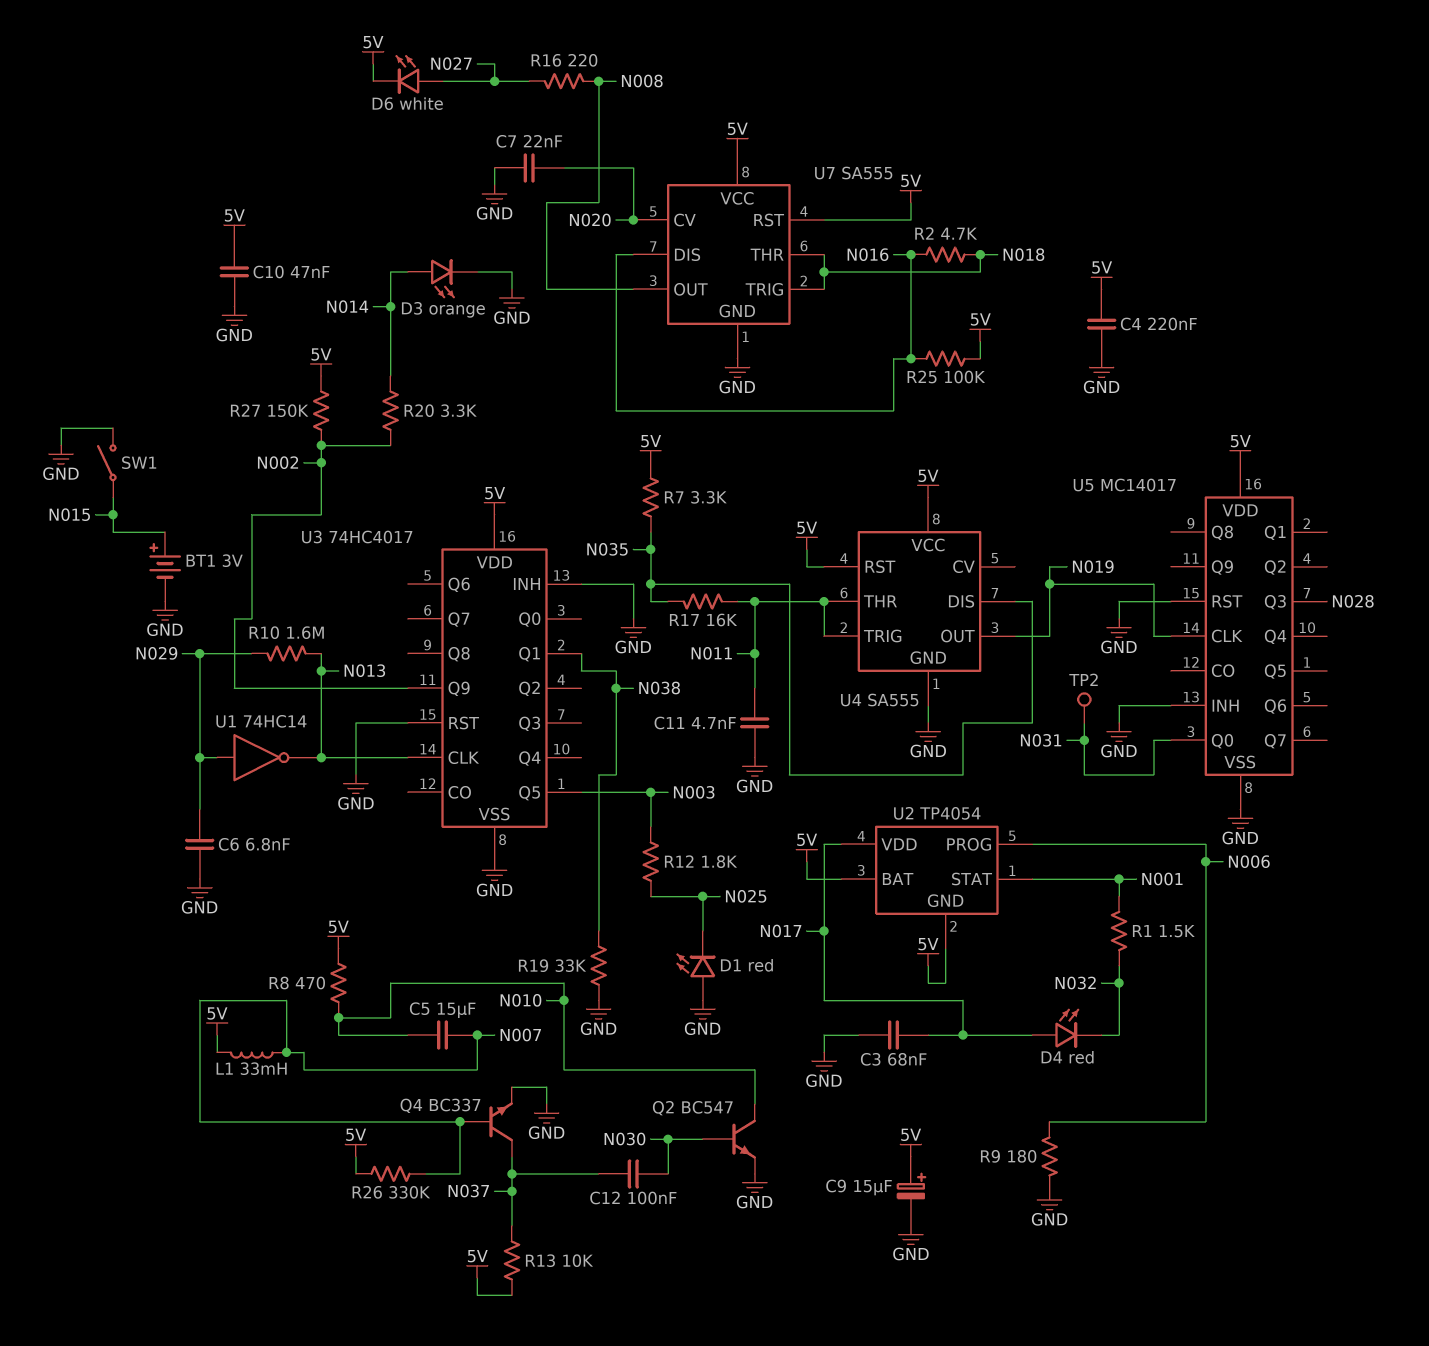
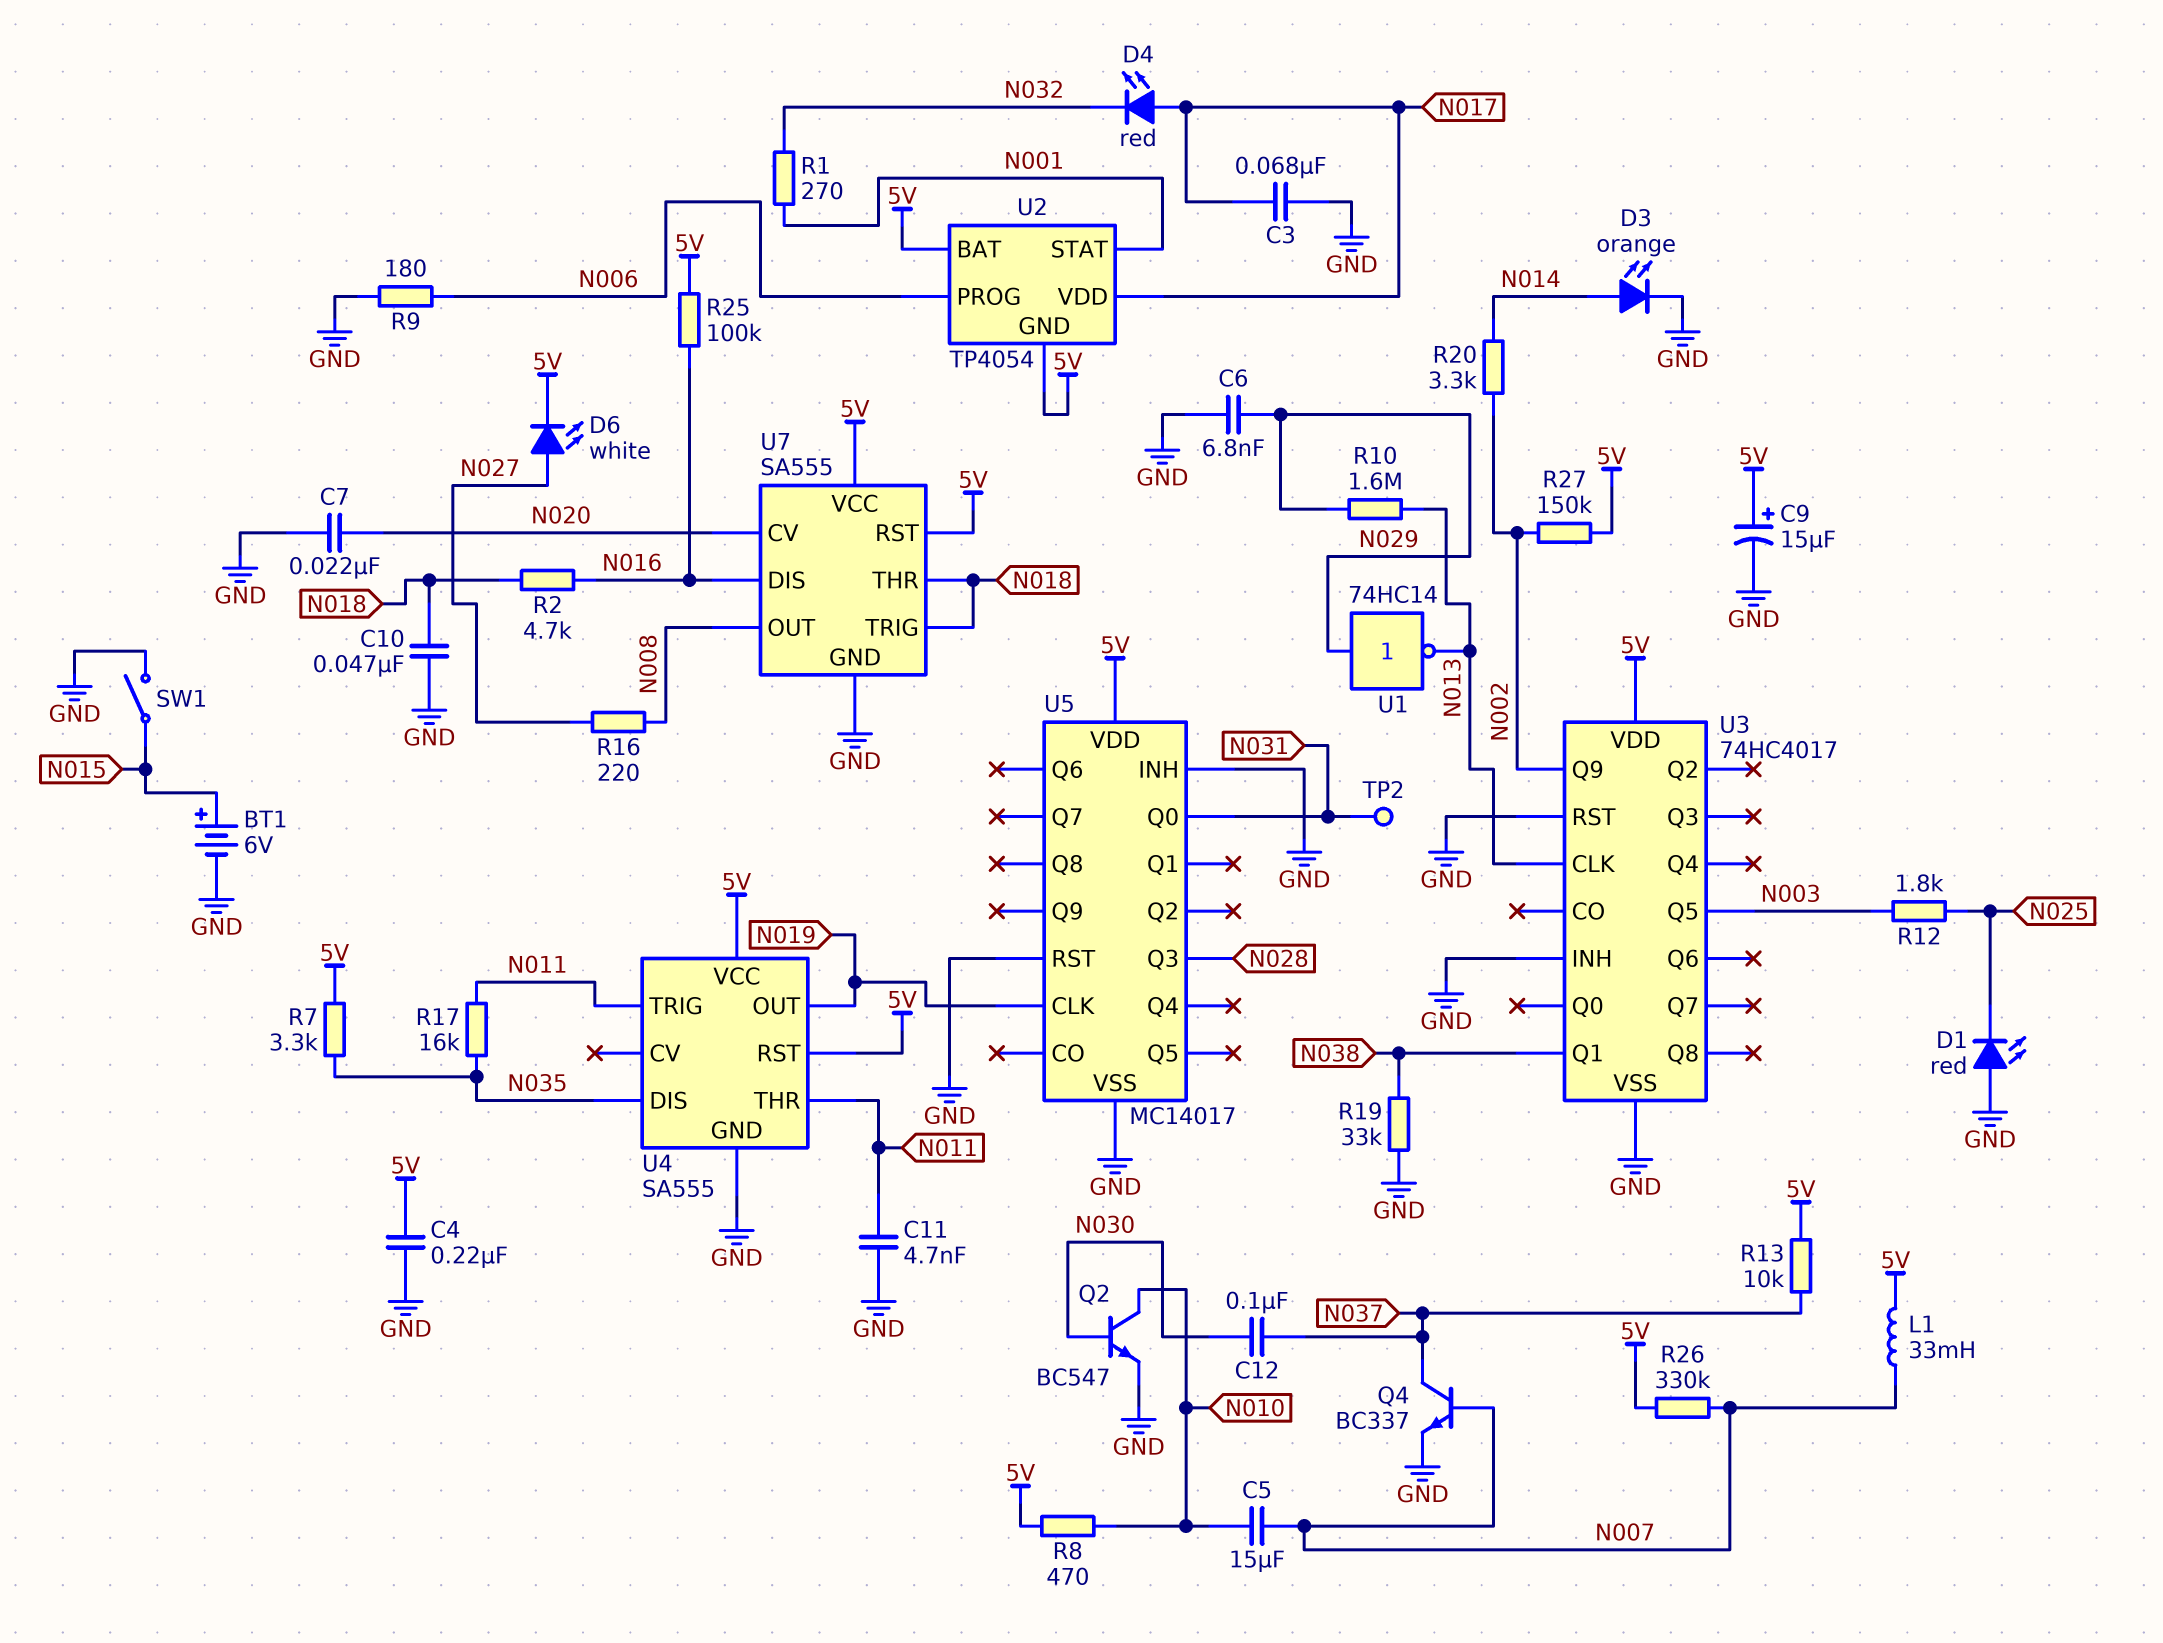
BT1: 3V (plus N015, minus GND) -> 6V (plus N015, minus GND)
C10: 47nF (5V, GND) -> 47nF (GND, N018)
R1: 1.5k (N001, N032) -> 270 (N001, N032)

